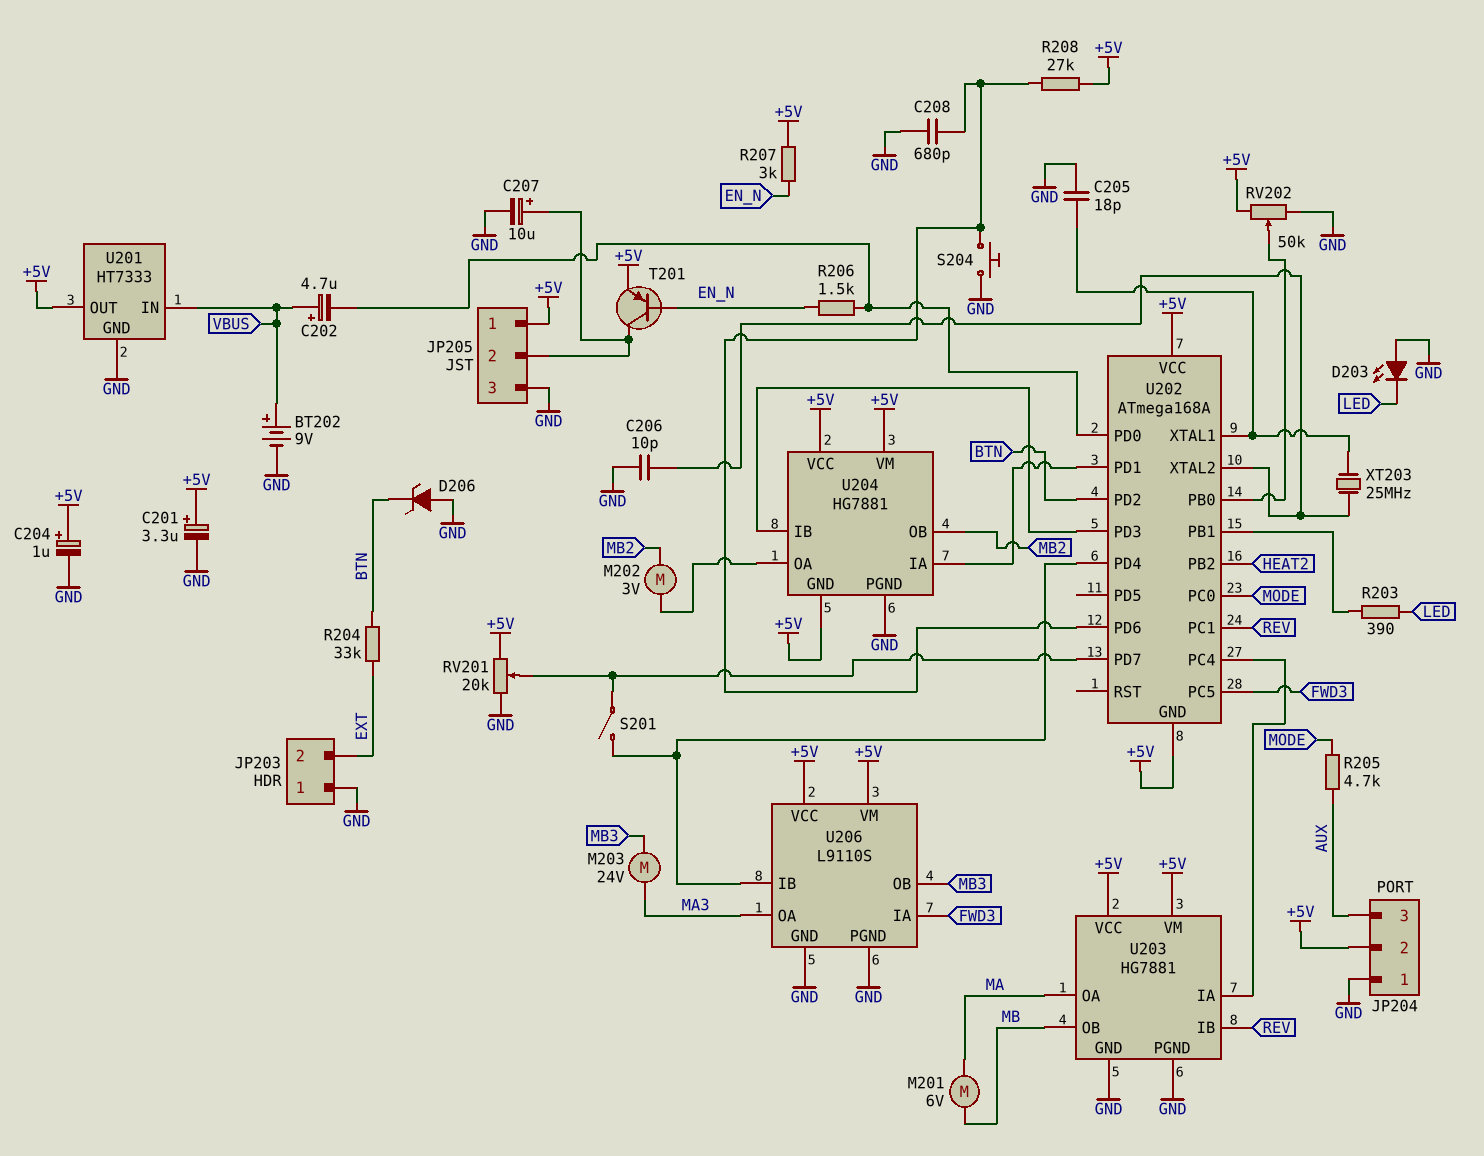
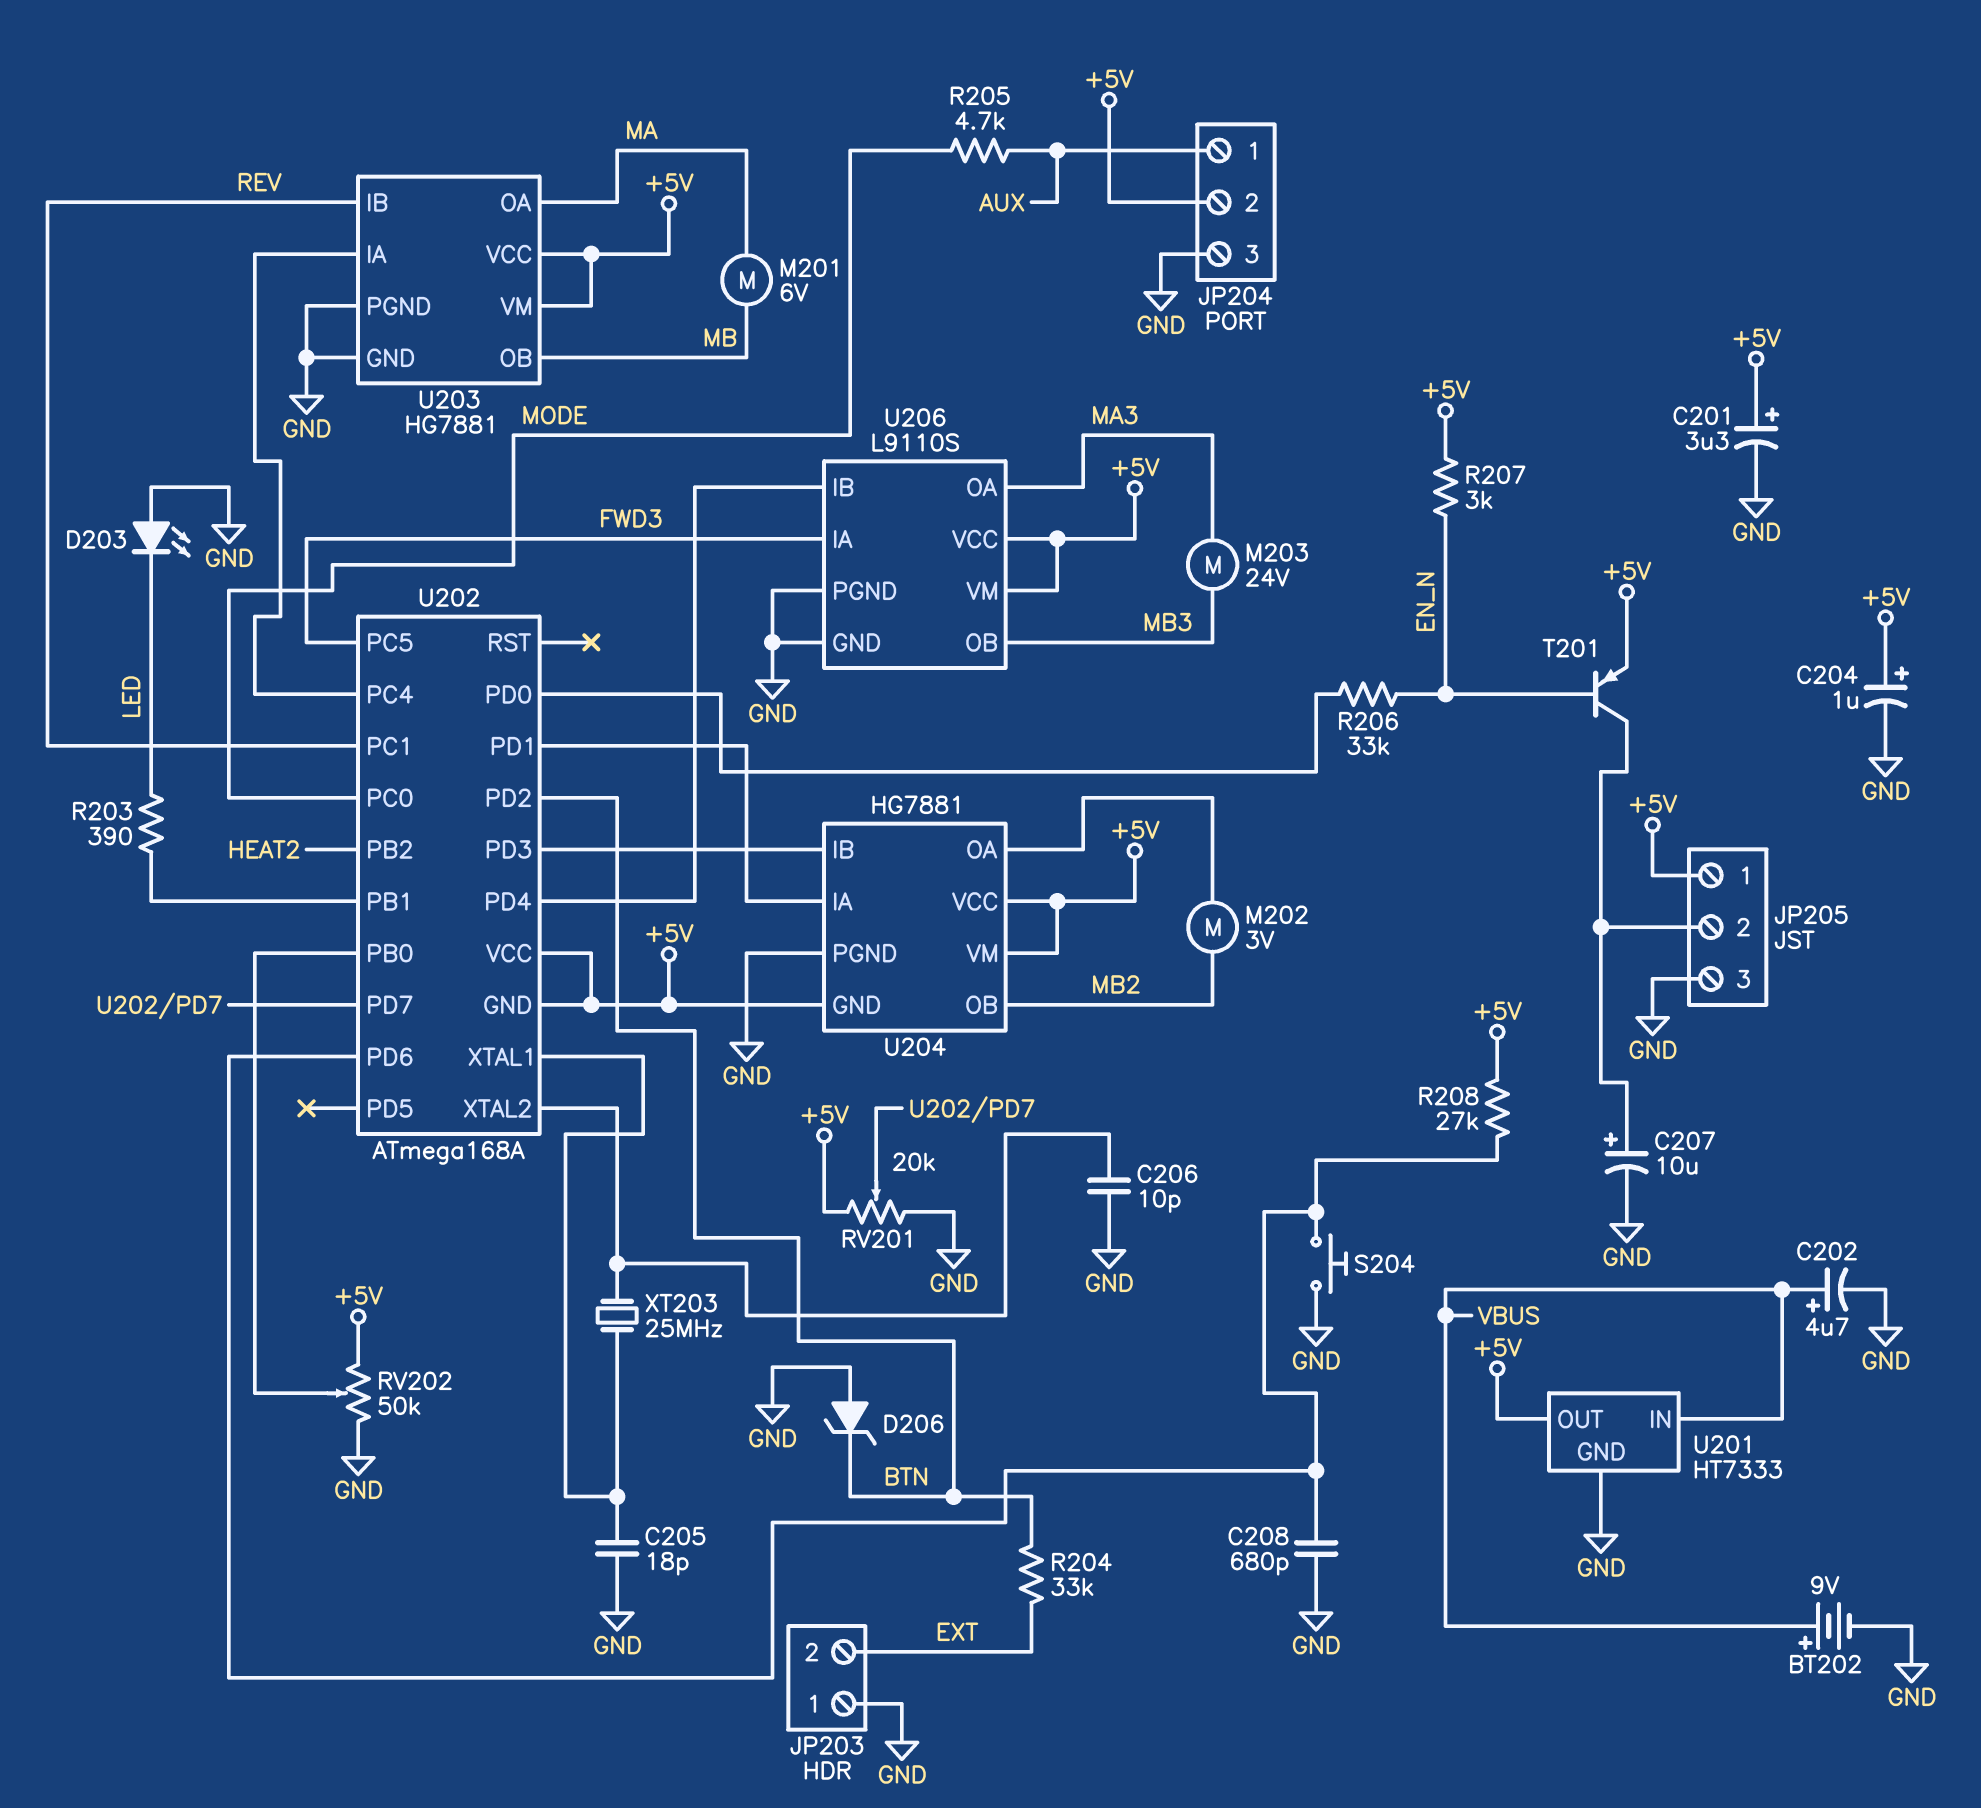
C202: 4.7uF (plus VBUS, minus U202/PD0) -> 4.7uF (plus VBUS, minus GND)
JP204 pin 1: GND -> AUX
JP204 pin 3: AUX -> GND
R206: 1.5k (EN_N, U202/PD0) -> 33k (EN_N, U202/PD0)
S201: switch (U202/PD4, U202/PD7) -> none

